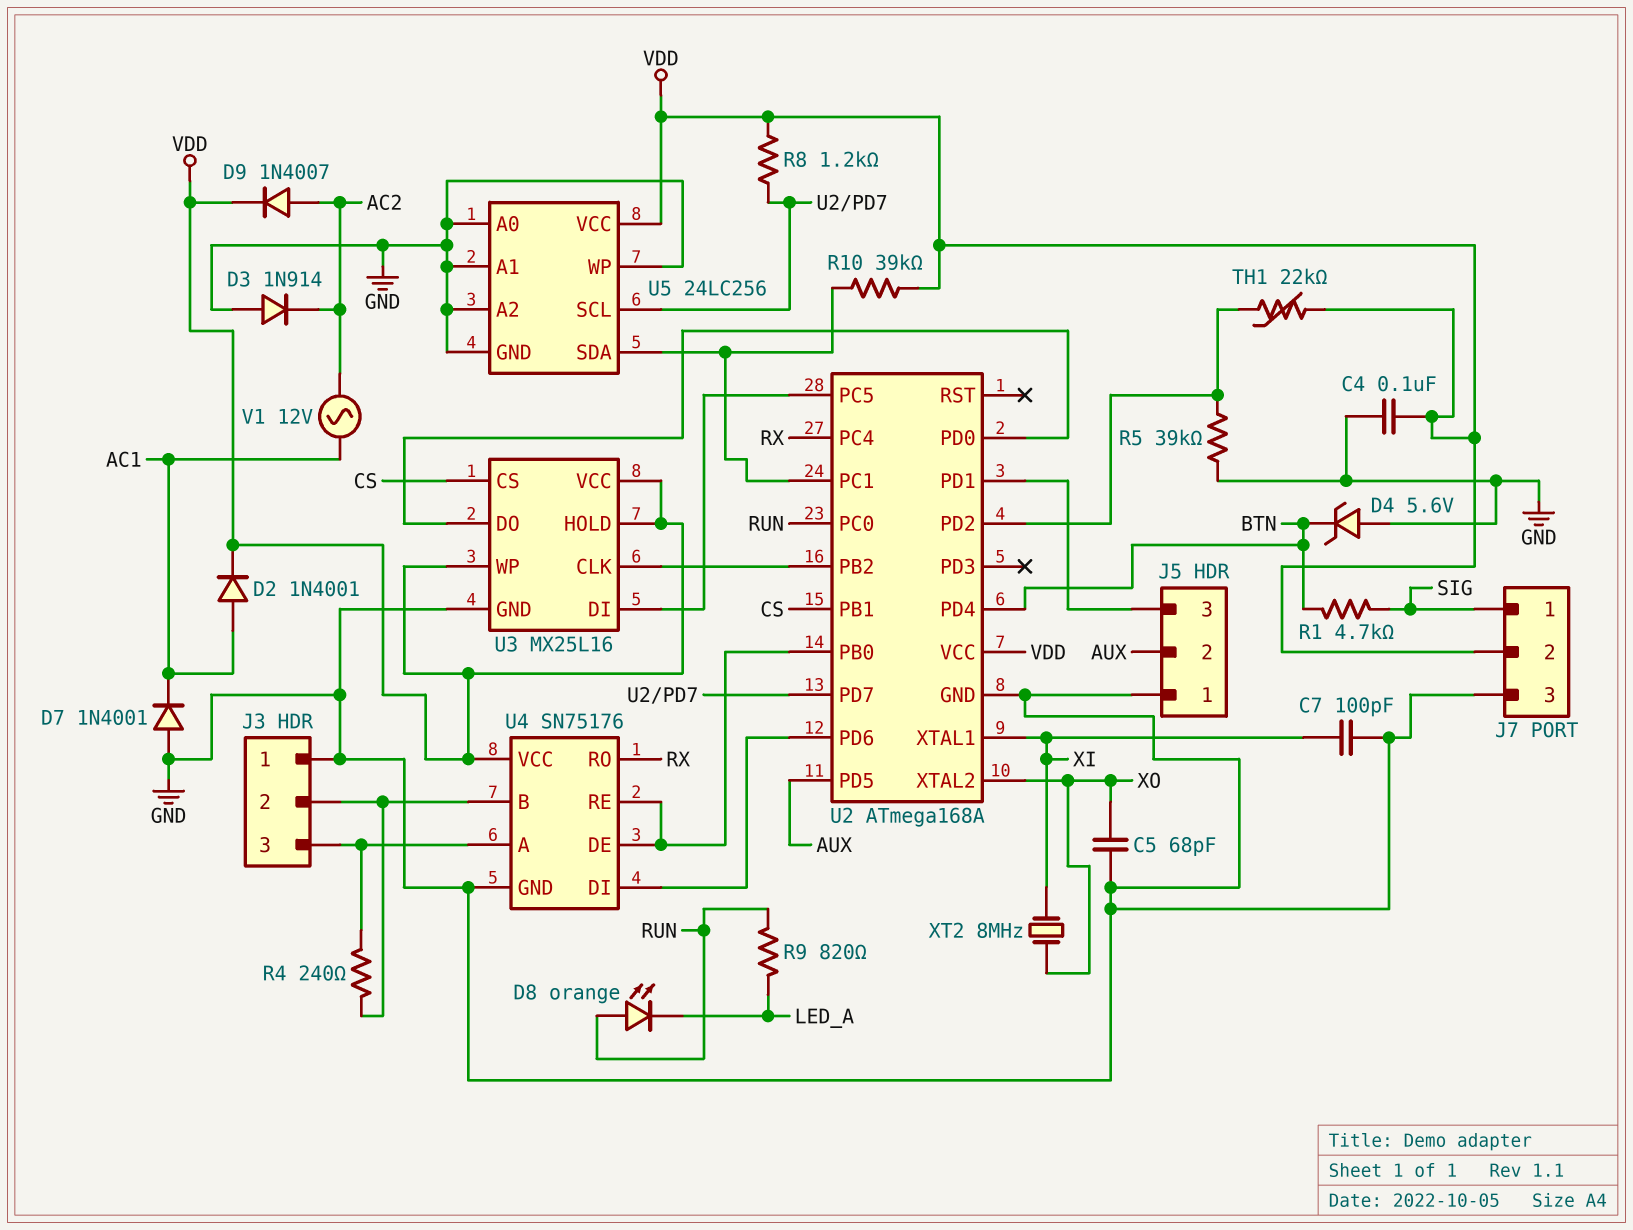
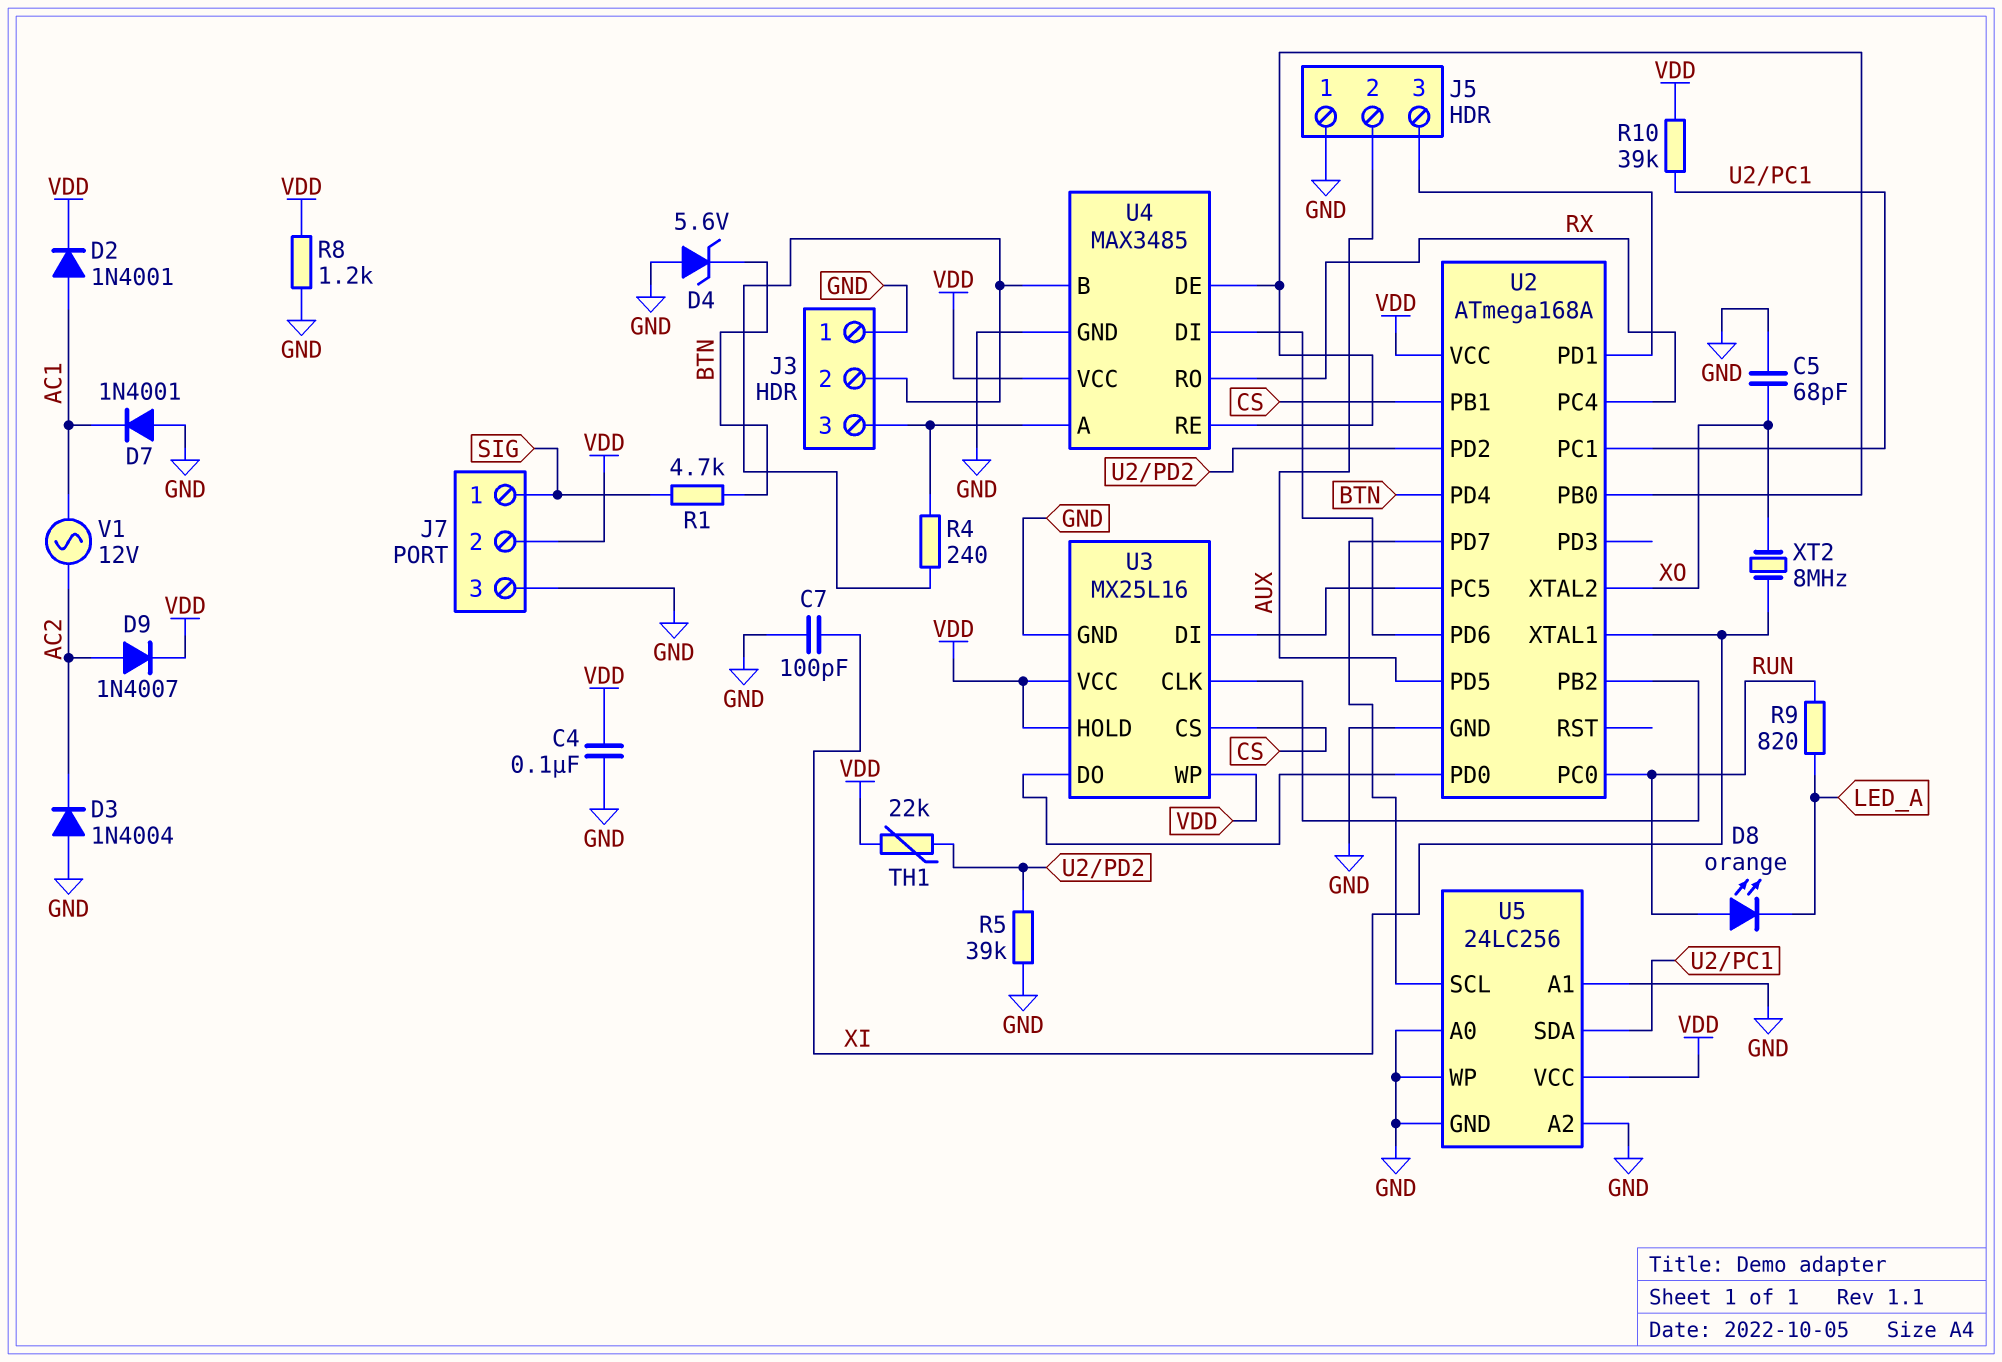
D3: diode 1N914 (A GND, K AC2) -> diode 1N4004 (A GND, K AC2)
R8: 1.2k (U2/PD7, VDD) -> 1.2k (GND, VDD)
U4: SN75176 -> MAX3485

